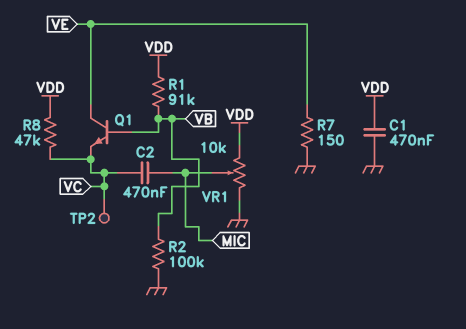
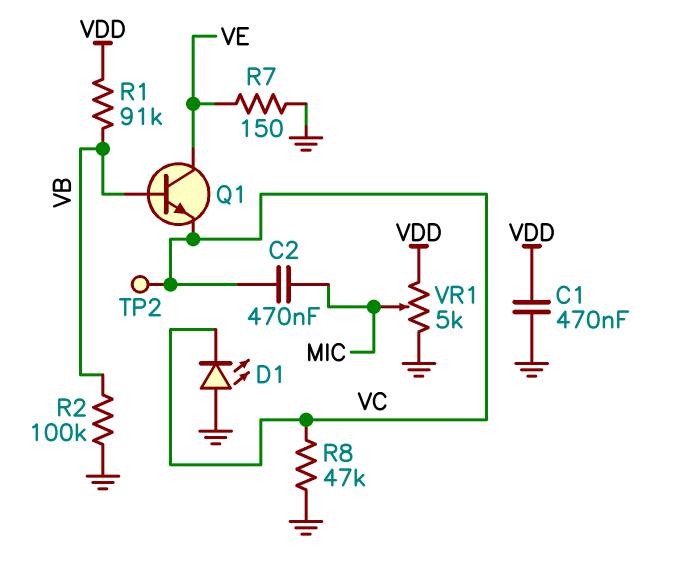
D1: none -> LED (A GND, K VC)
R8: 47k (VC, VDD) -> 47k (GND, VC)
VR1: 10k (GND, VDD, wiper MIC) -> 5k (GND, VDD, wiper MIC)

